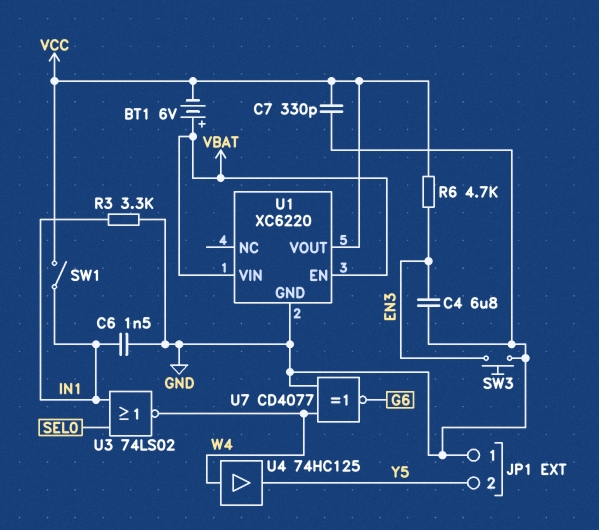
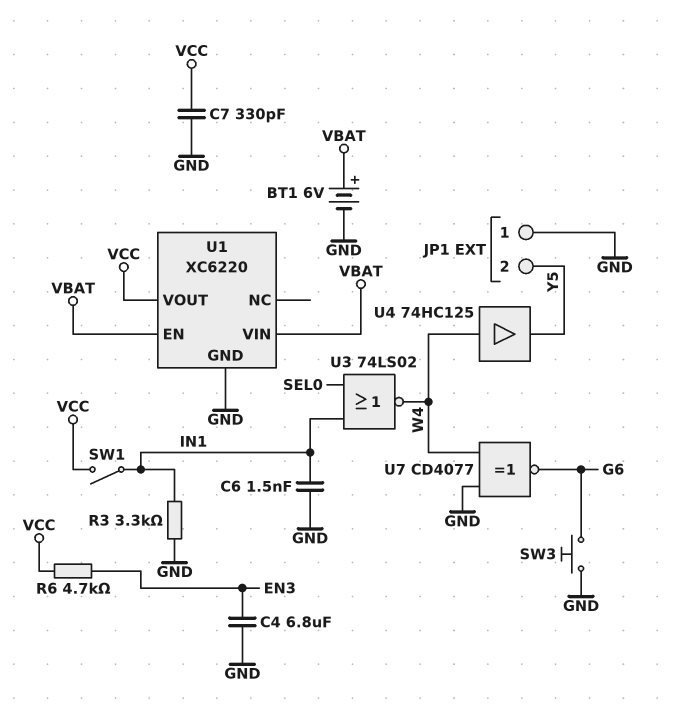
BT1: 6V (plus VBAT, minus VCC) -> 6V (plus VBAT, minus GND)
SW3: button (EN3, GND) -> button (G6, GND)

